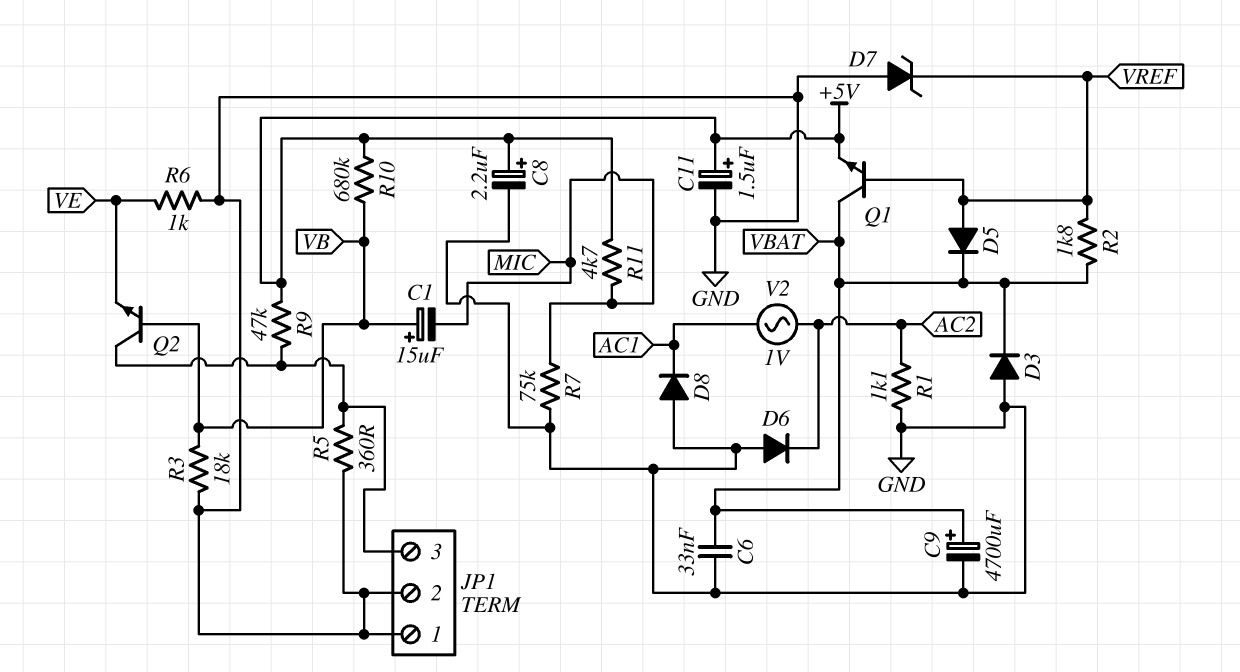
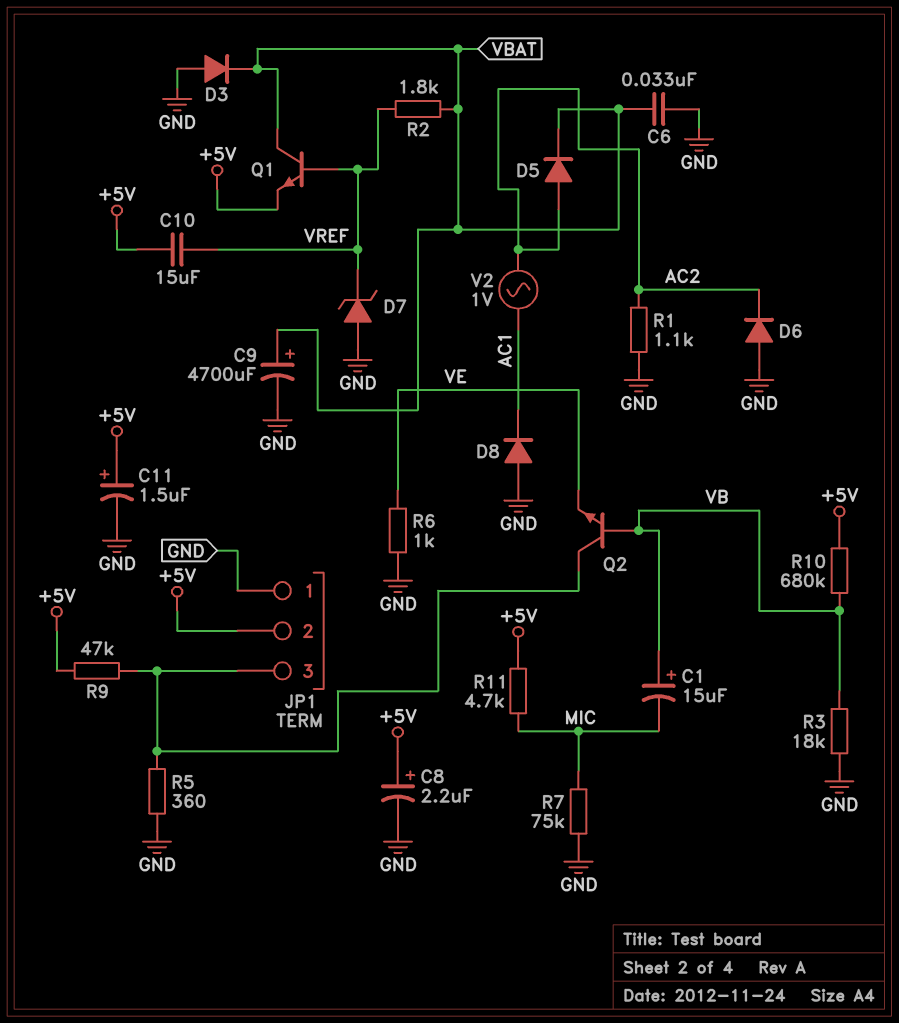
C10: none -> 15uF (+5V, VREF)
D5: diode (A VREF, K VBAT) -> diode (A AC2, K VBAT)
JP1 pin 2: GND -> +5V

